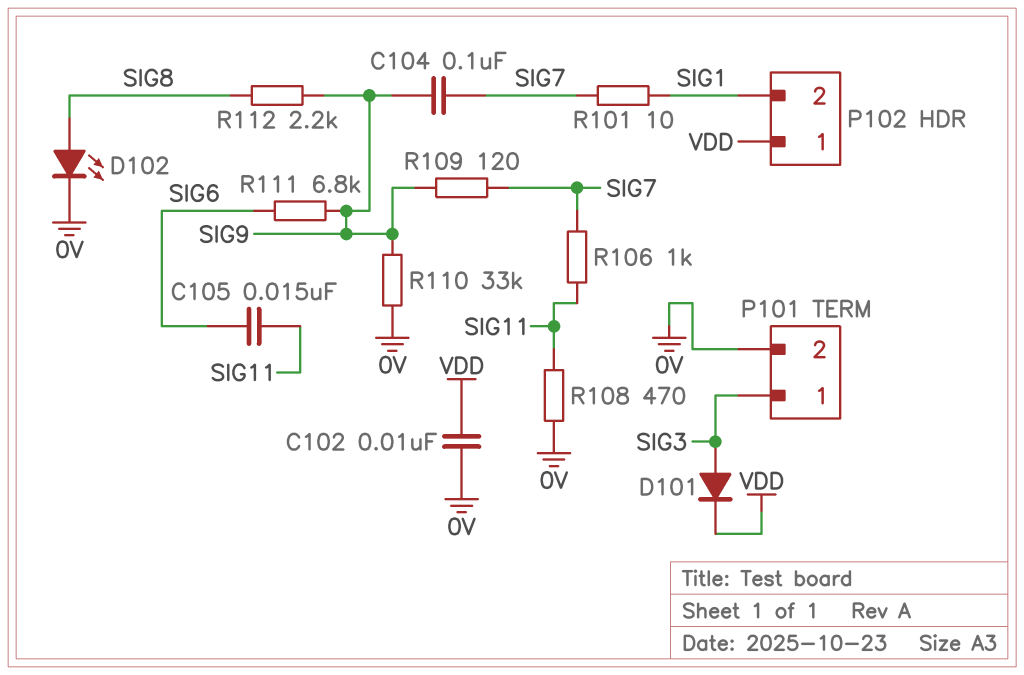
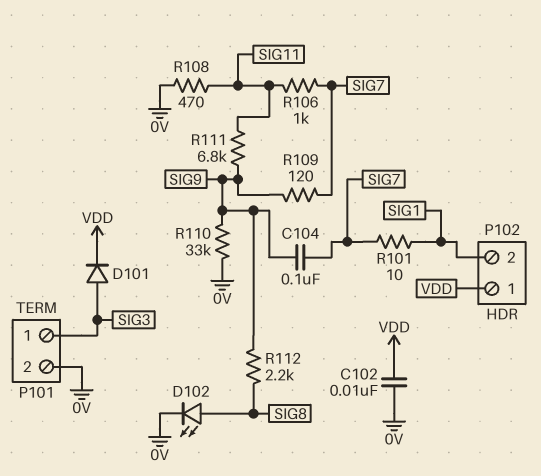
C105: 15nF (SIG6, SIG11) -> none
R111: 6.8k (SIG6, SIG9) -> 6.8k (SIG9, SIG11)

